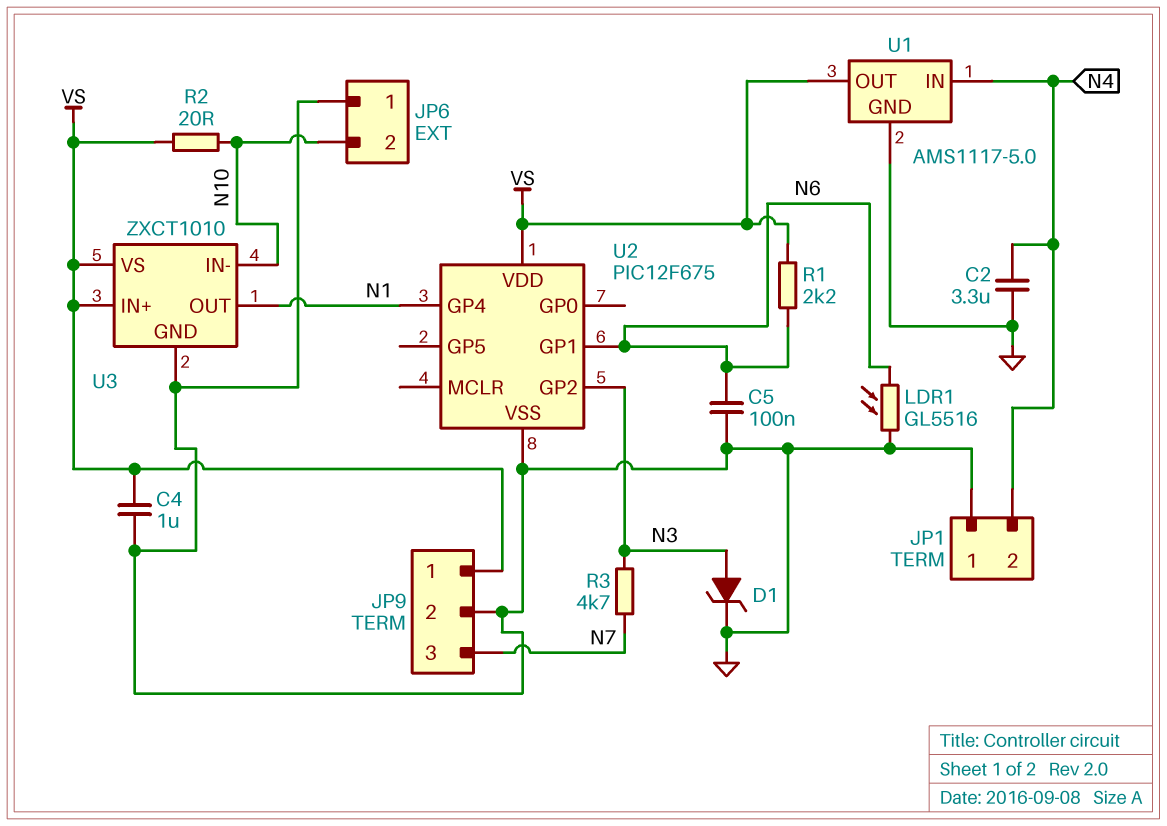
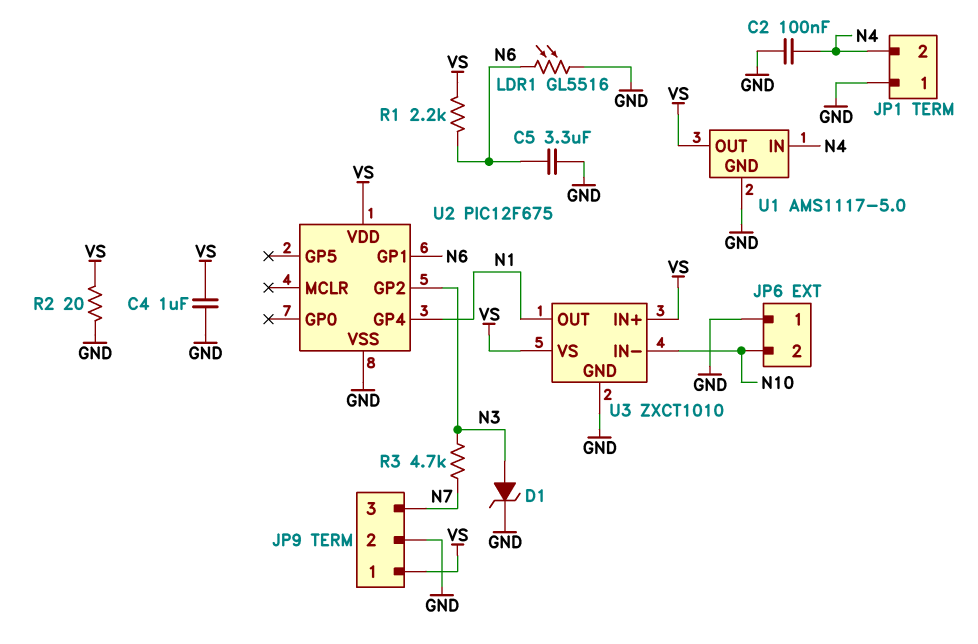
C2: 3.3uF (GND, N4) -> 100nF (GND, N4)
C5: 100nF (GND, N6) -> 3.3uF (GND, N6)
R2: 20 (N10, VS) -> 20 (GND, VS)

